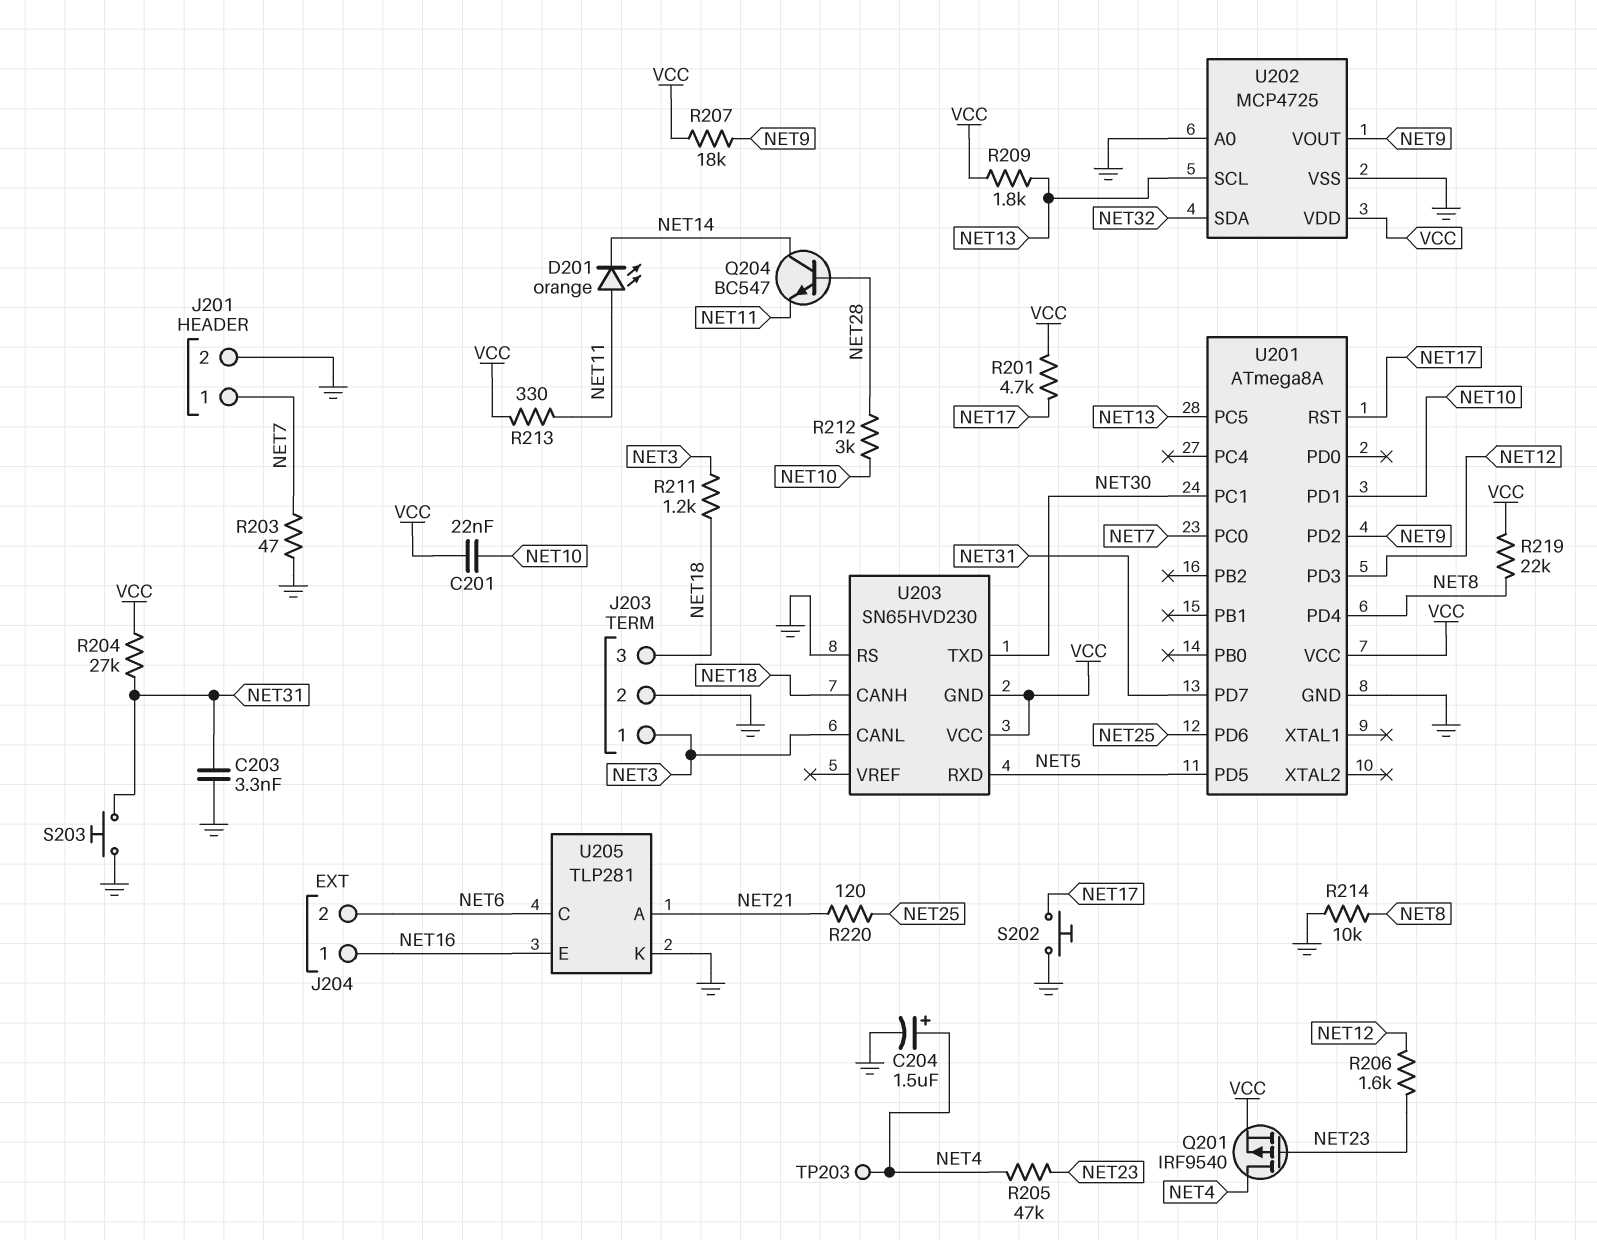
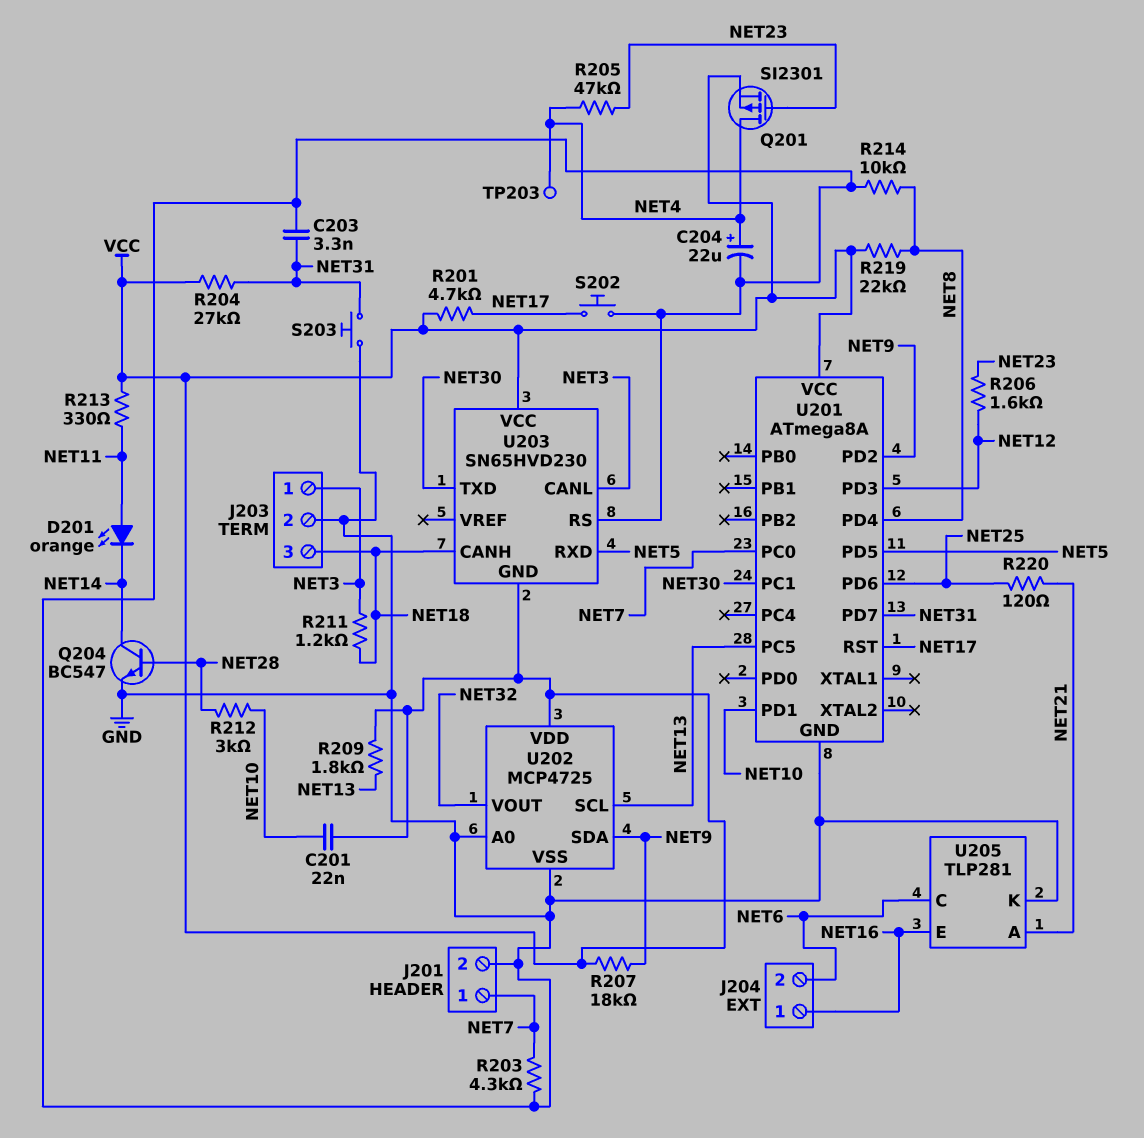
C204: 1.5uF (plus NET4, minus GND) -> 22uF (plus NET4, minus GND)
Q201: PMOS IRF9540 (G NET23, D NET4, S VCC) -> PMOS SI2301 (G NET23, D NET4, S VCC)
Q204: NPN BC547 (B NET28, C NET14, E NET11) -> NPN BC547 (B NET28, C NET14, E GND)
R203: 47 (GND, NET7) -> 4.3k (GND, NET7)
U202 pin SDA: NET32 -> NET9
U202 pin VOUT: NET9 -> NET32

